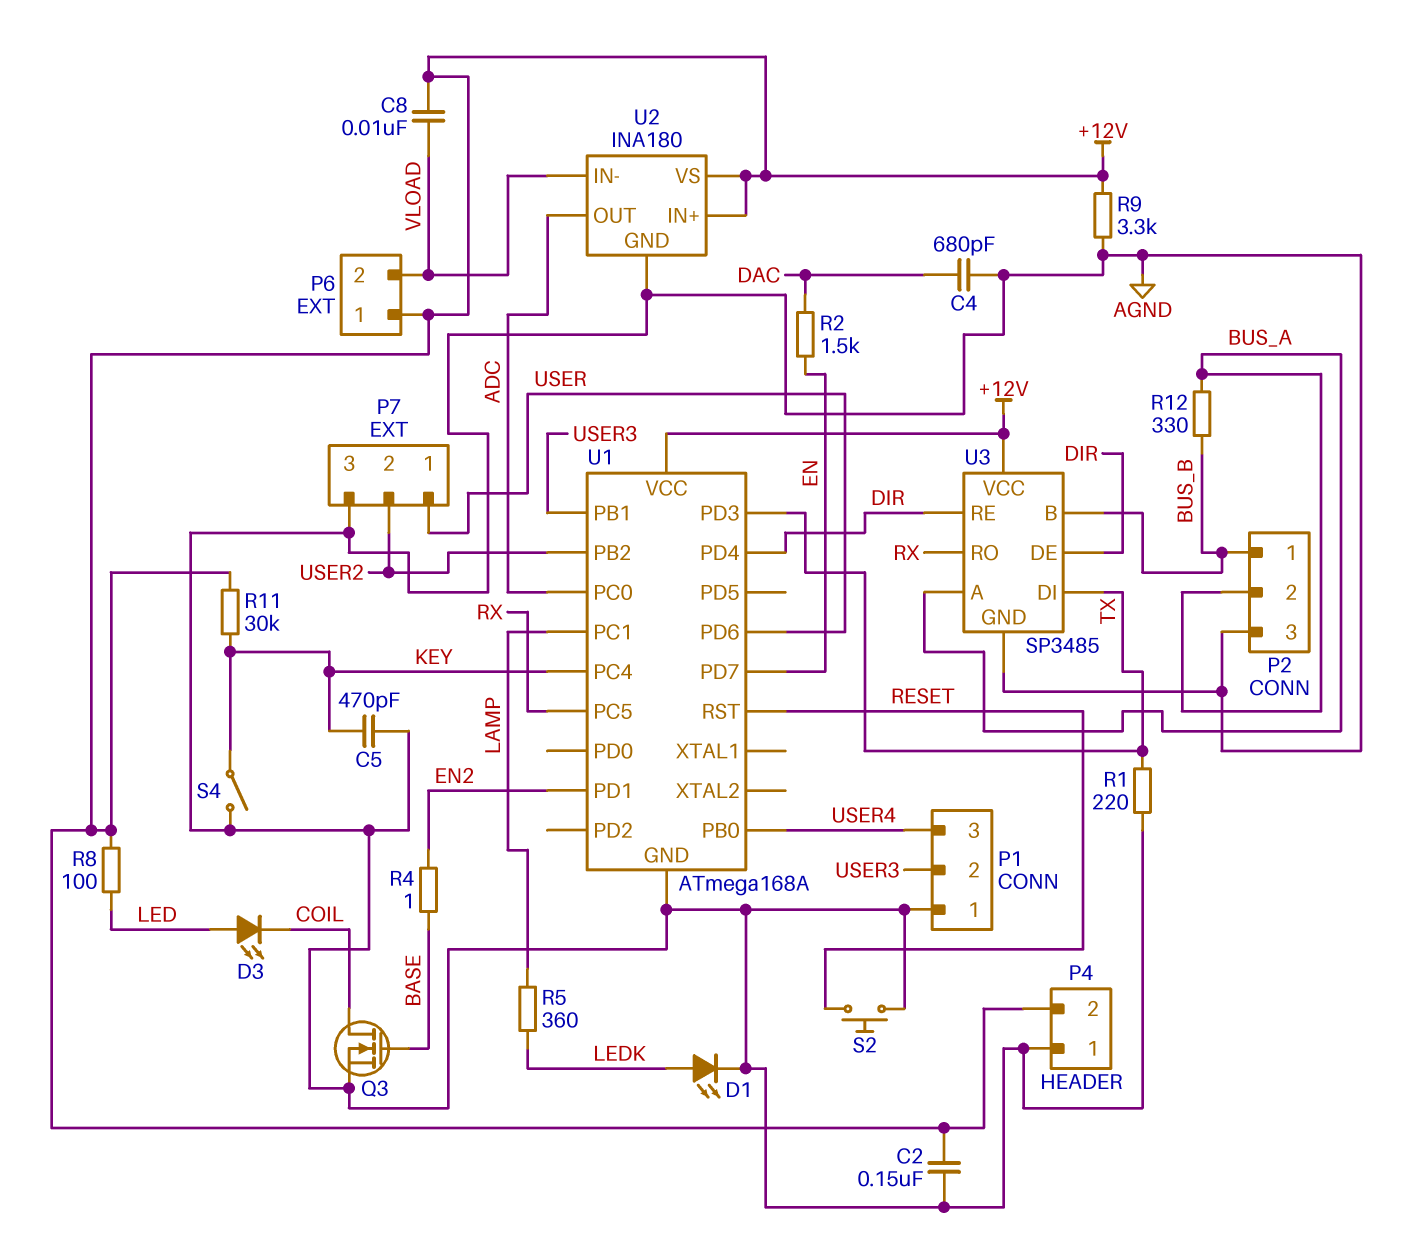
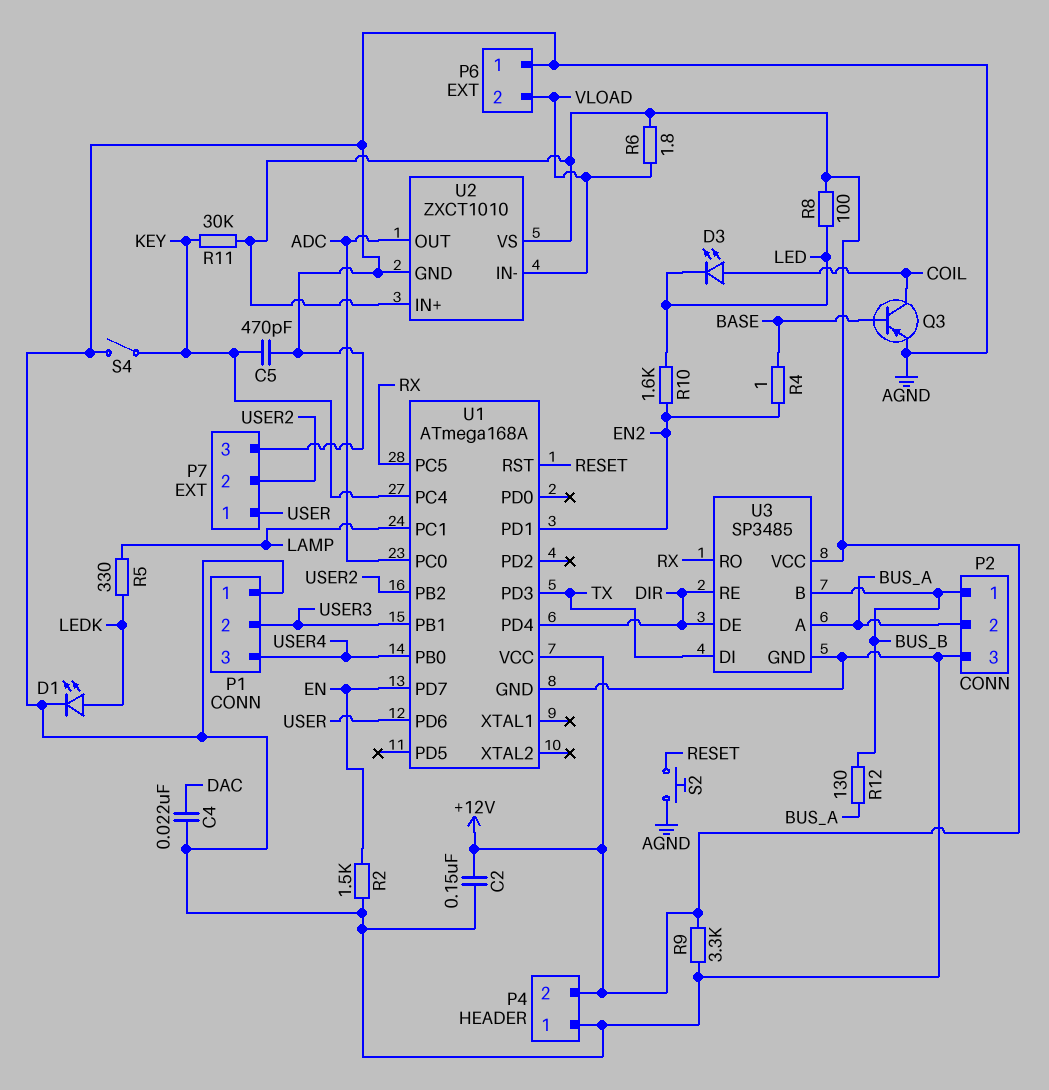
C4: 680pF (AGND, DAC) -> 22nF (AGND, DAC)
C8: 10nF (+12V, VLOAD) -> none
D3: LED (A LED, K COIL) -> LED (A COIL, K LED)
P6 pin 1: +12V -> AGND
Q3: NMOS (G BASE, D COIL, S AGND) -> PNP (B BASE, C COIL, E AGND)
R1: 220 (AGND, TX) -> none
R2: 1.5k (DAC, EN) -> 1.5k (AGND, EN)
R5: 360 (LAMP, LEDK) -> 330 (LAMP, LEDK)
R6: none -> 1.8 (+12V, VLOAD)
R10: none -> 1.6k (EN2, LED)
R12: 330 (BUS_A, BUS_B) -> 130 (BUS_A, BUS_B)
U2: INA180 -> ZXCT1010

